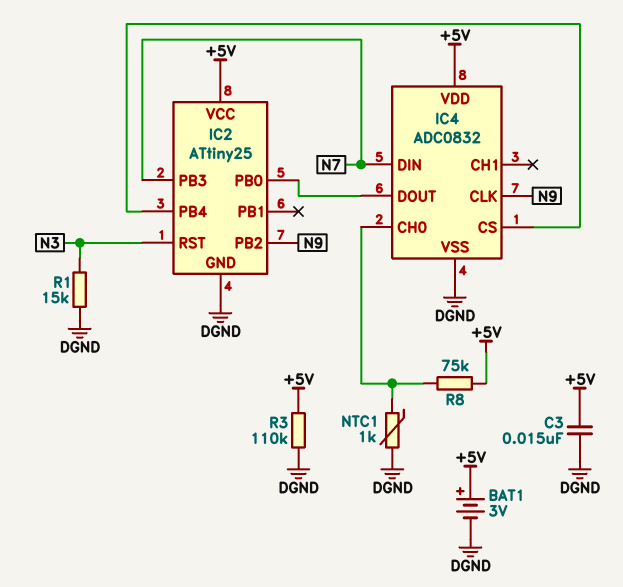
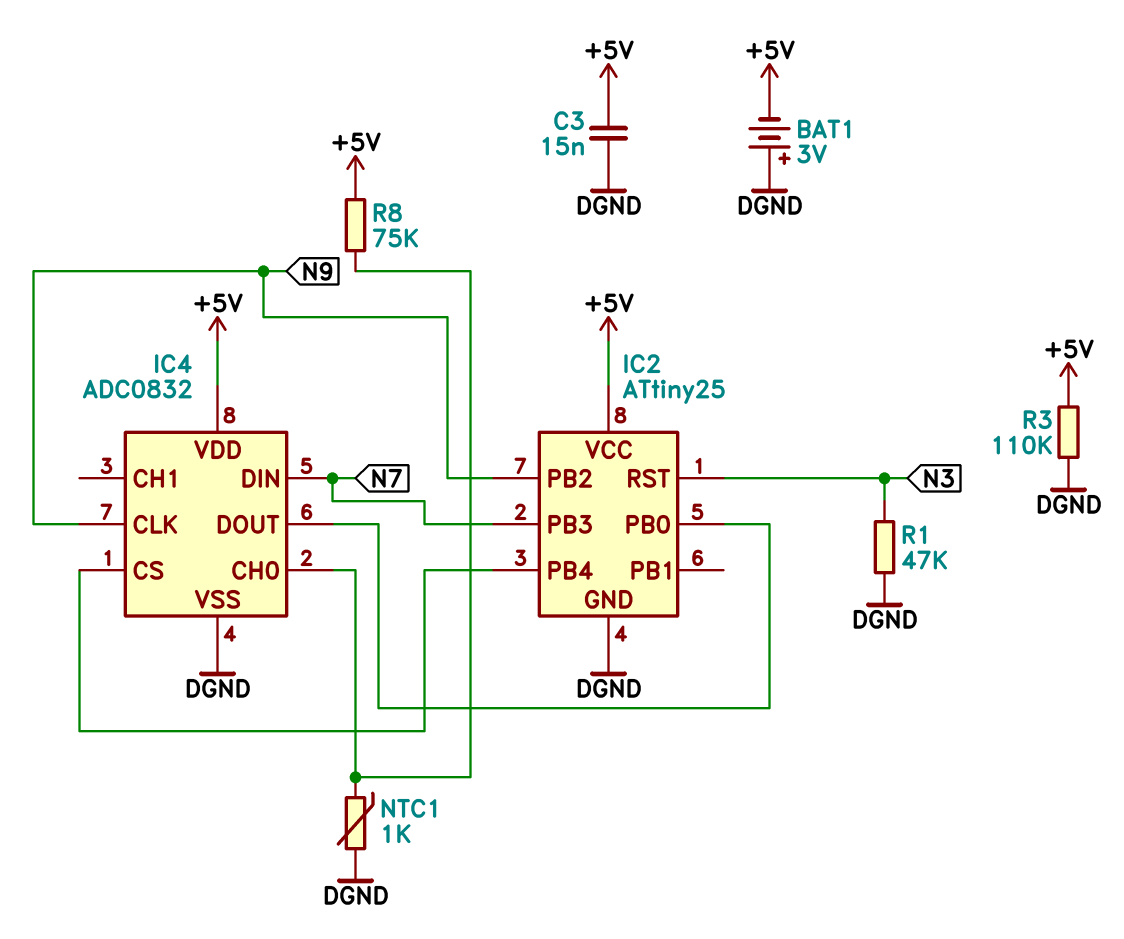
BAT1: 3V (plus +5V, minus DGND) -> 3V (plus DGND, minus +5V)
R1: 15k (DGND, N3) -> 47k (DGND, N3)

